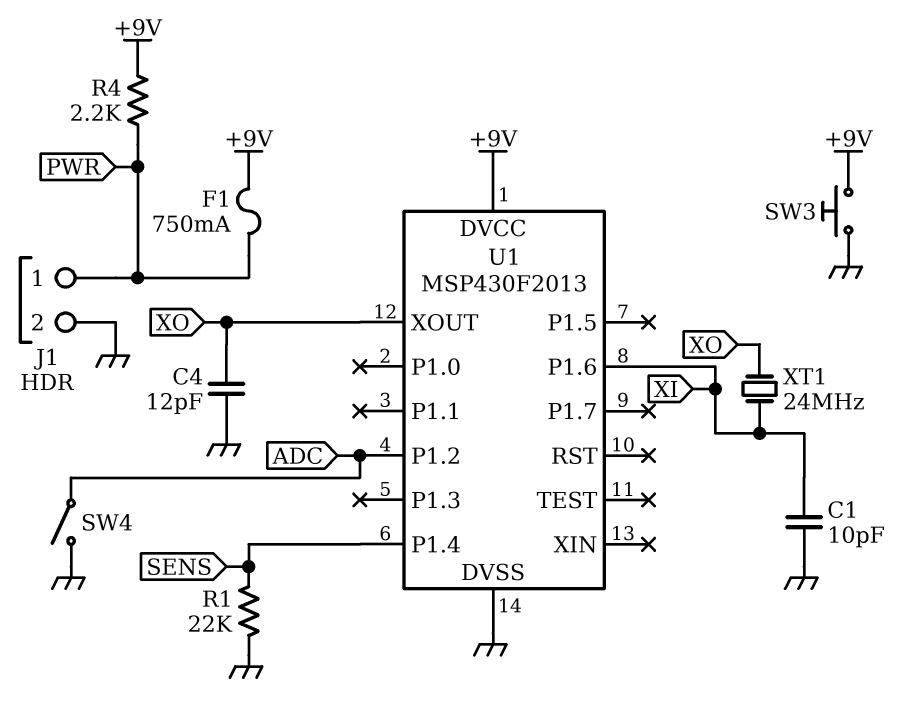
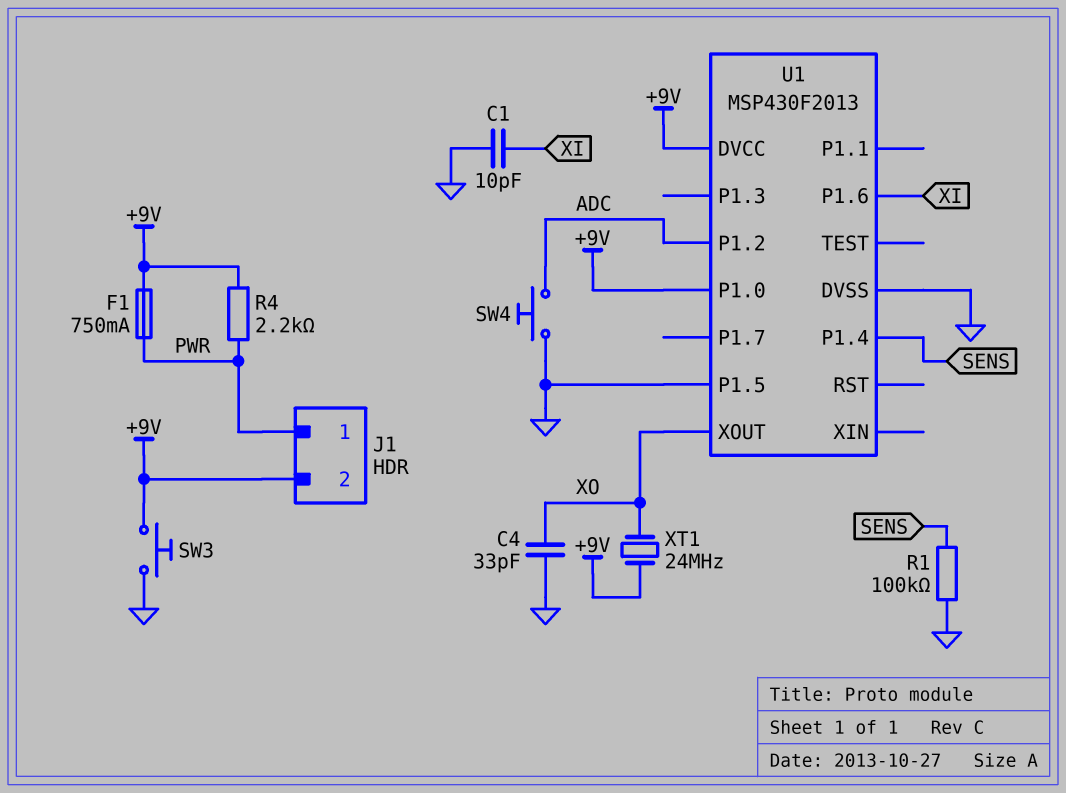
C4: 12pF (GND, XO) -> 33pF (GND, XO)
J1 pin 2: GND -> +9V
R1: 22k (GND, SENS) -> 100k (GND, SENS)
SW4: switch (ADC, GND) -> button (ADC, GND)
U1 pin P1.0: none -> +9V
U1 pin P1.5: none -> GND
XT1: 24MHz (XI, XO) -> 24MHz (+9V, XO)

